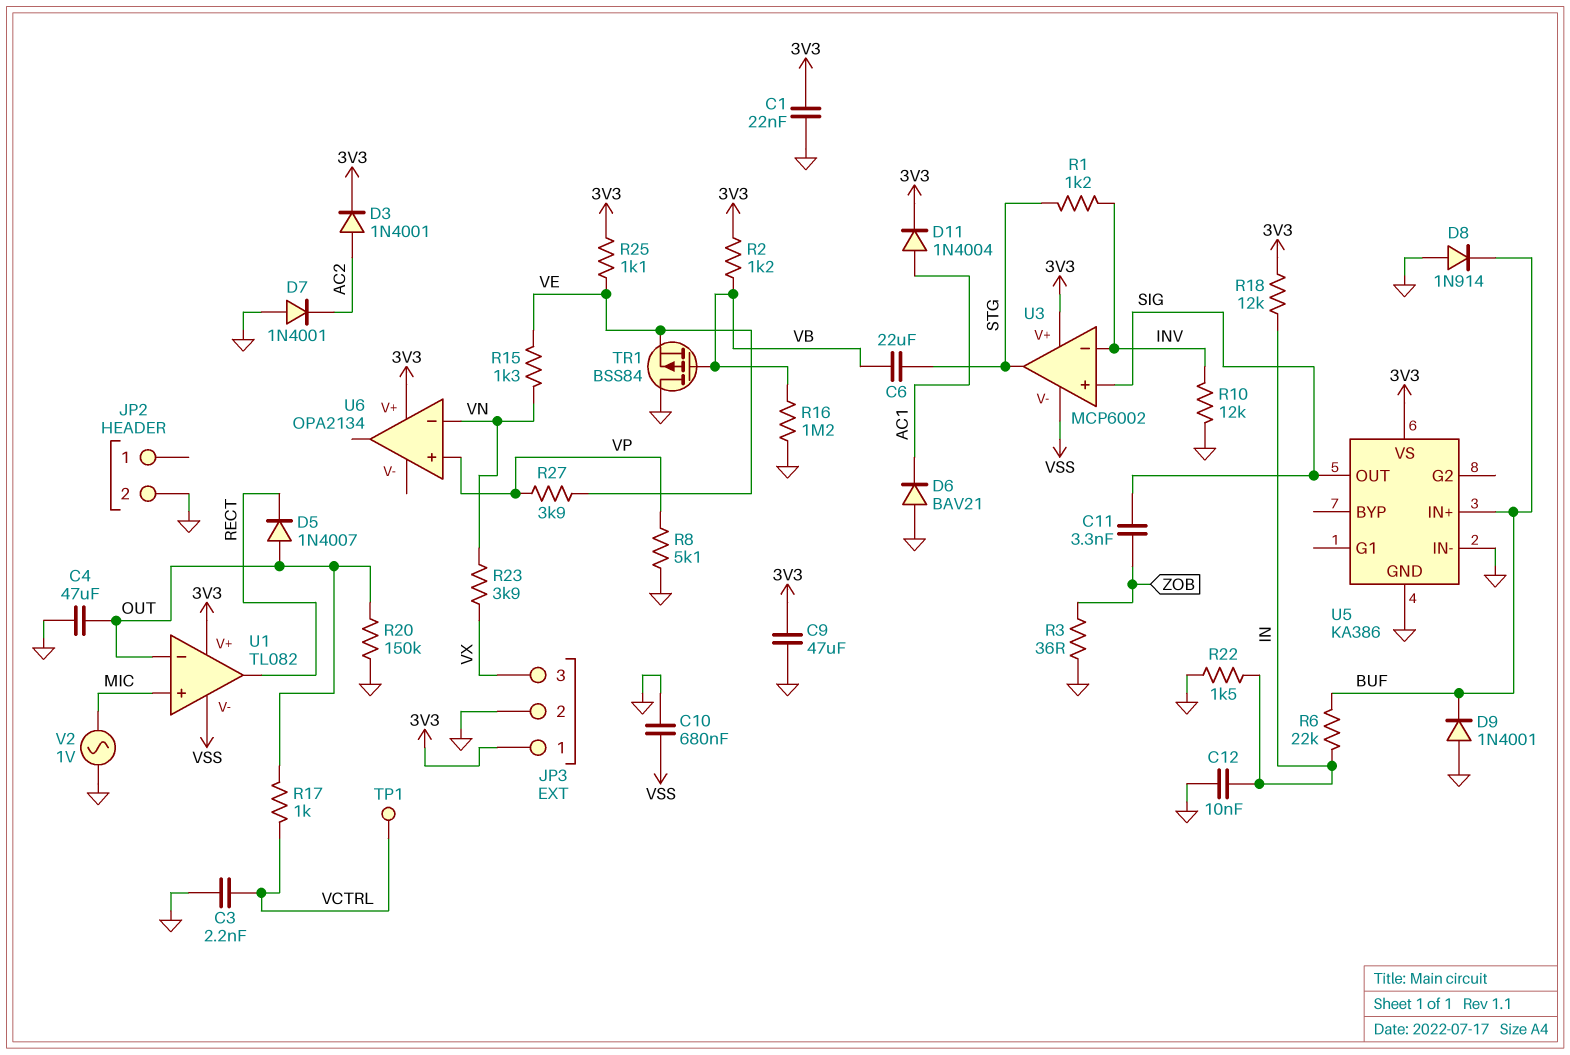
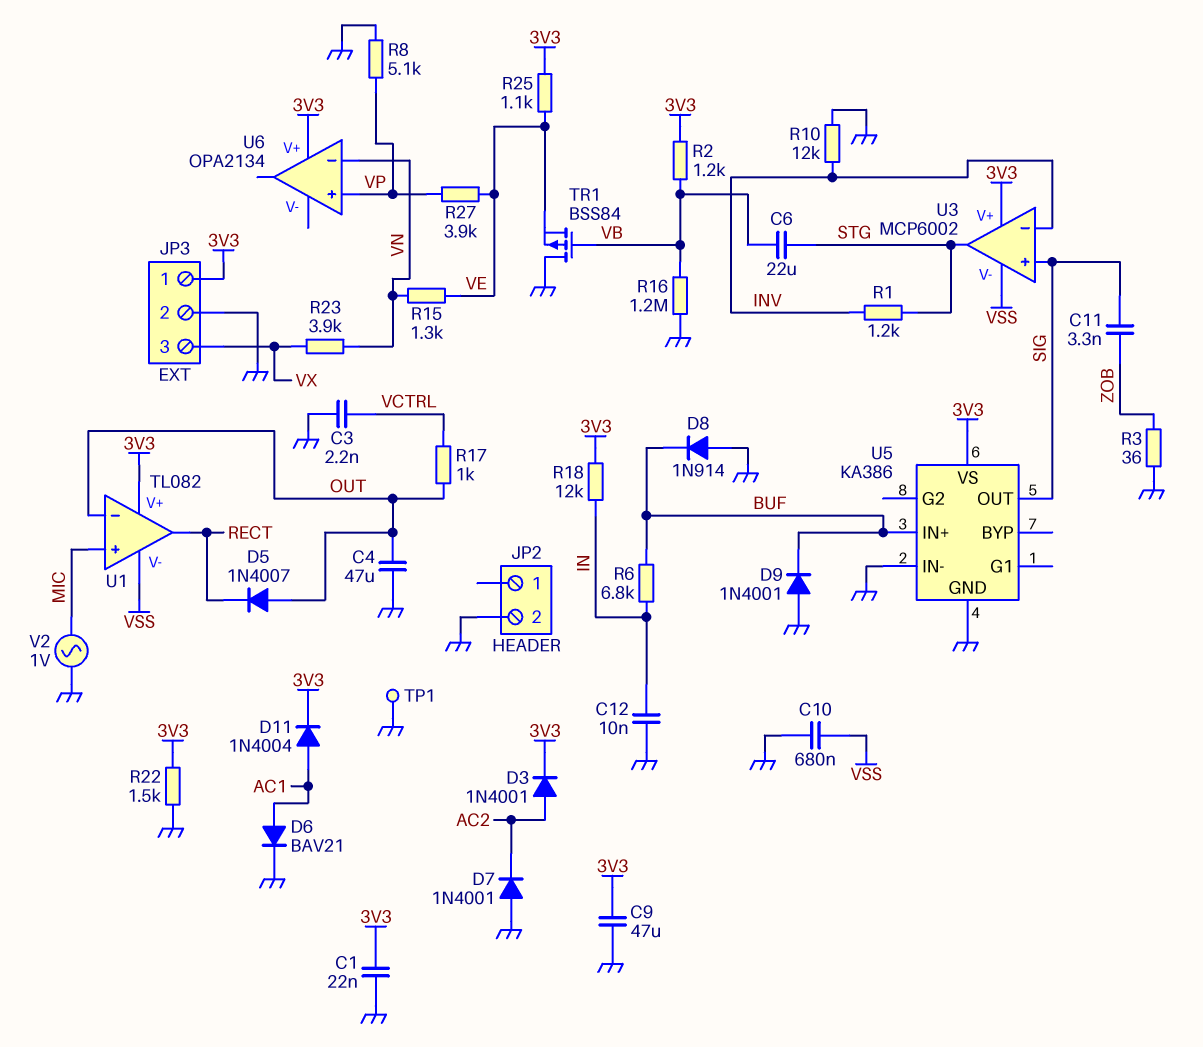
D6: diode BAV21 (A GND, K AC1) -> diode BAV21 (A AC1, K GND)
R6: 22k (BUF, IN) -> 6.8k (BUF, IN)
R20: 150k (GND, OUT) -> none
R22: 1.5k (GND, IN) -> 1.5k (3V3, GND)
TP1: test point (VCTRL) -> test point (GND)

